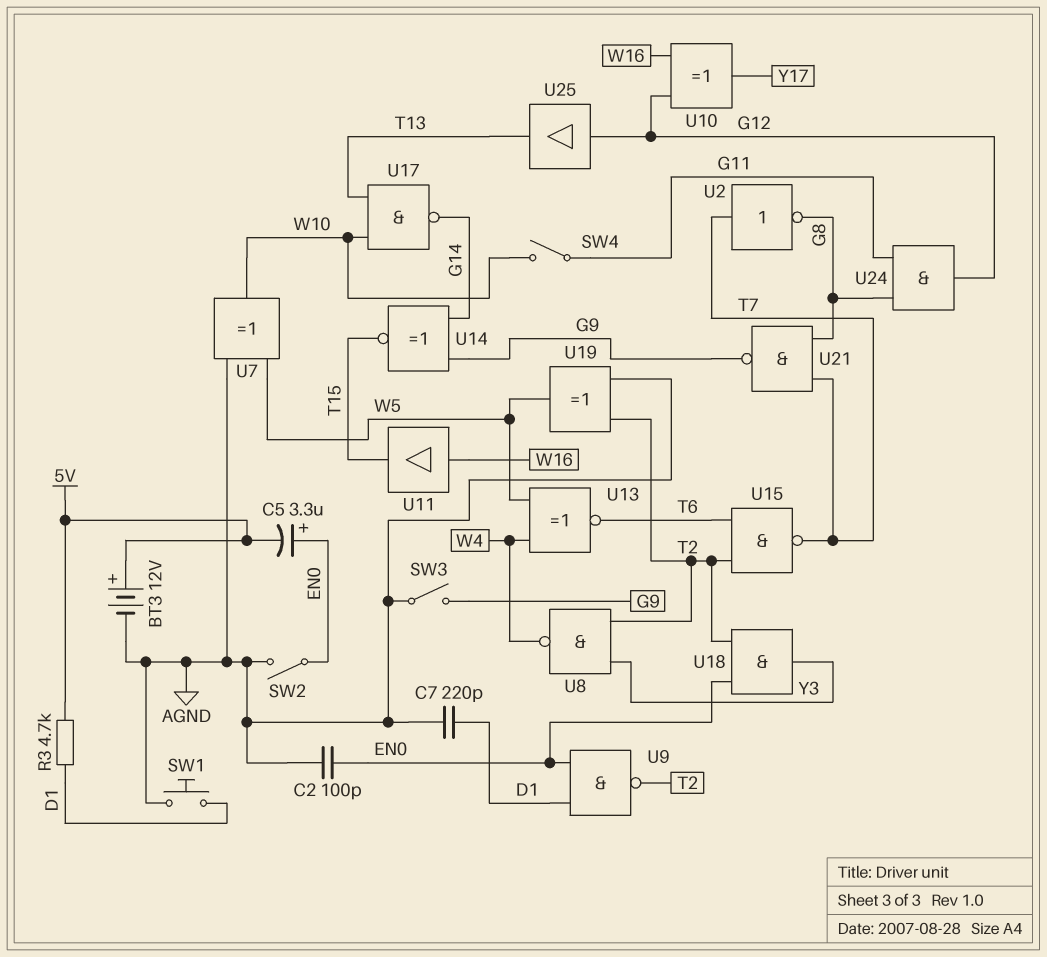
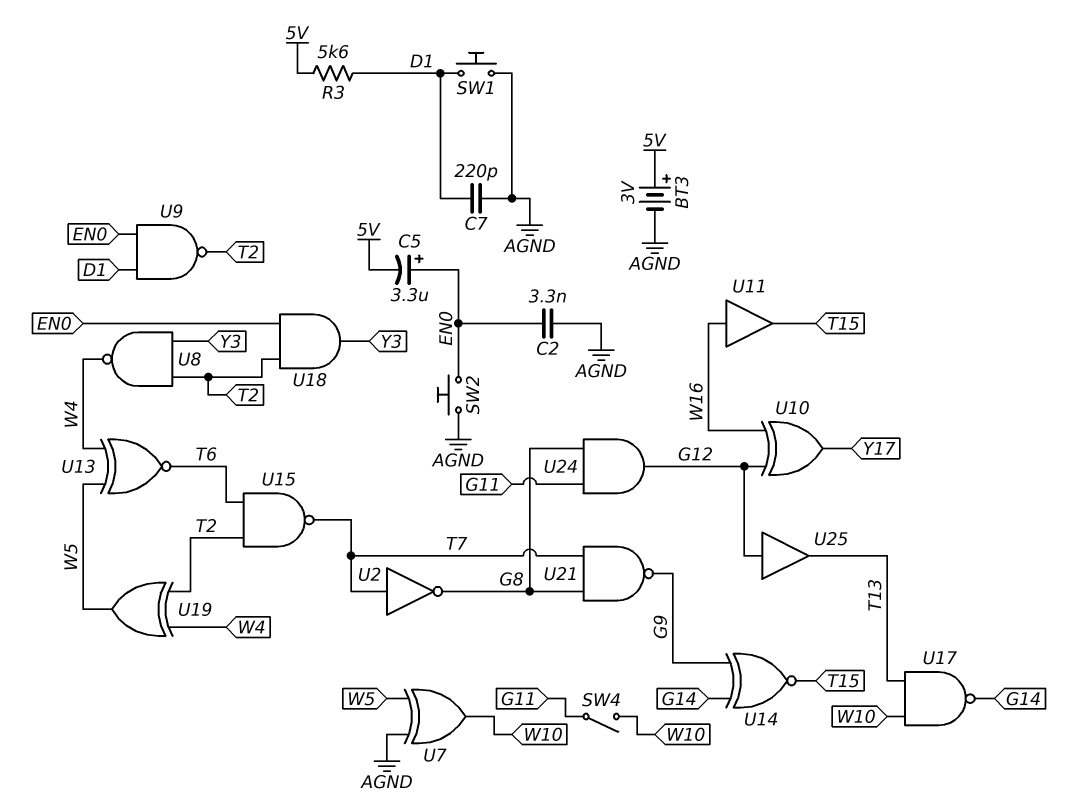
BT3: 12V (plus 5V, minus AGND) -> 3V (plus 5V, minus AGND)
C2: 100pF (AGND, EN0) -> 3.3nF (AGND, EN0)
R3: 4.7k (5V, D1) -> 5.6k (5V, D1)
SW2: switch (AGND, EN0) -> button (AGND, EN0)
SW3: switch (AGND, G9) -> none
U19: XOR (in AGND, in T2, out W5) -> XOR (in T2, in W4, out W5)

